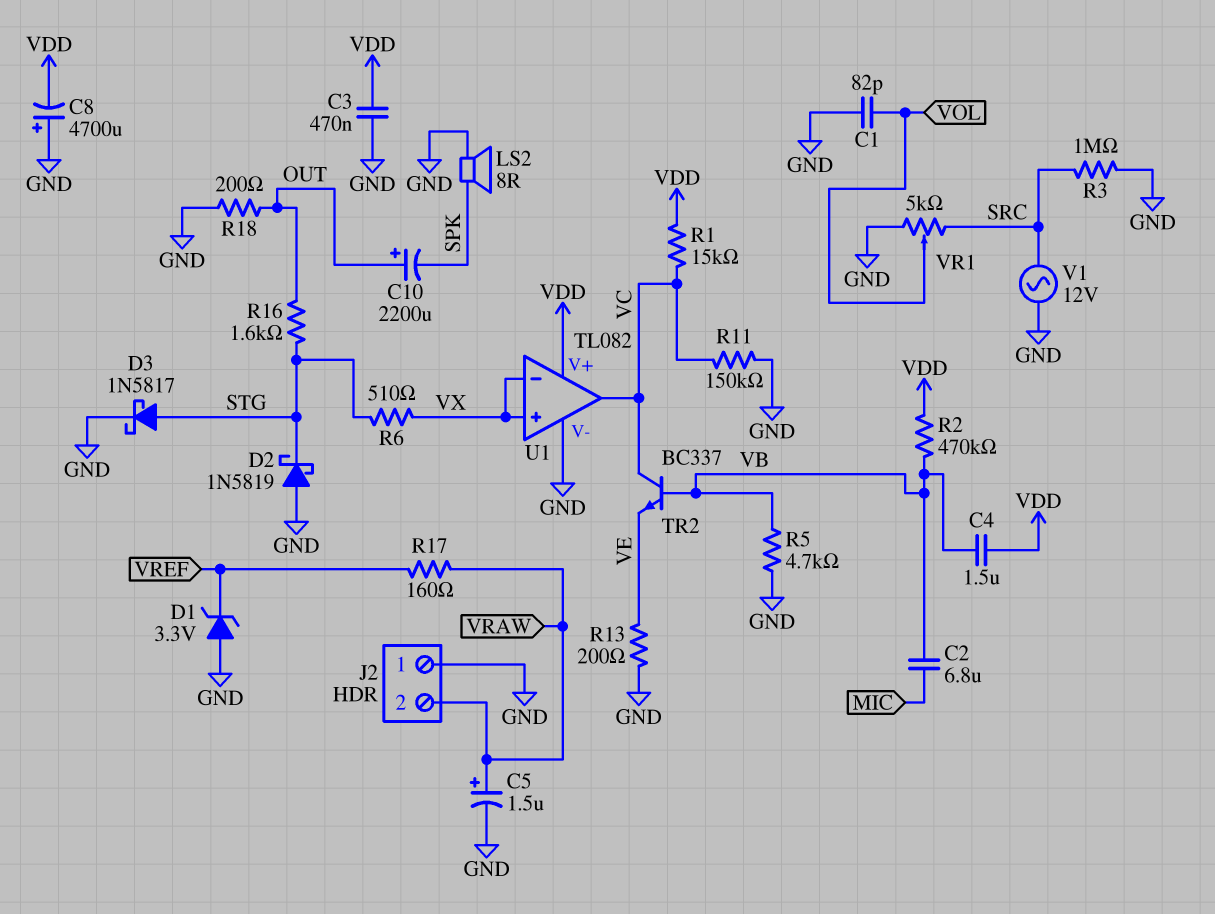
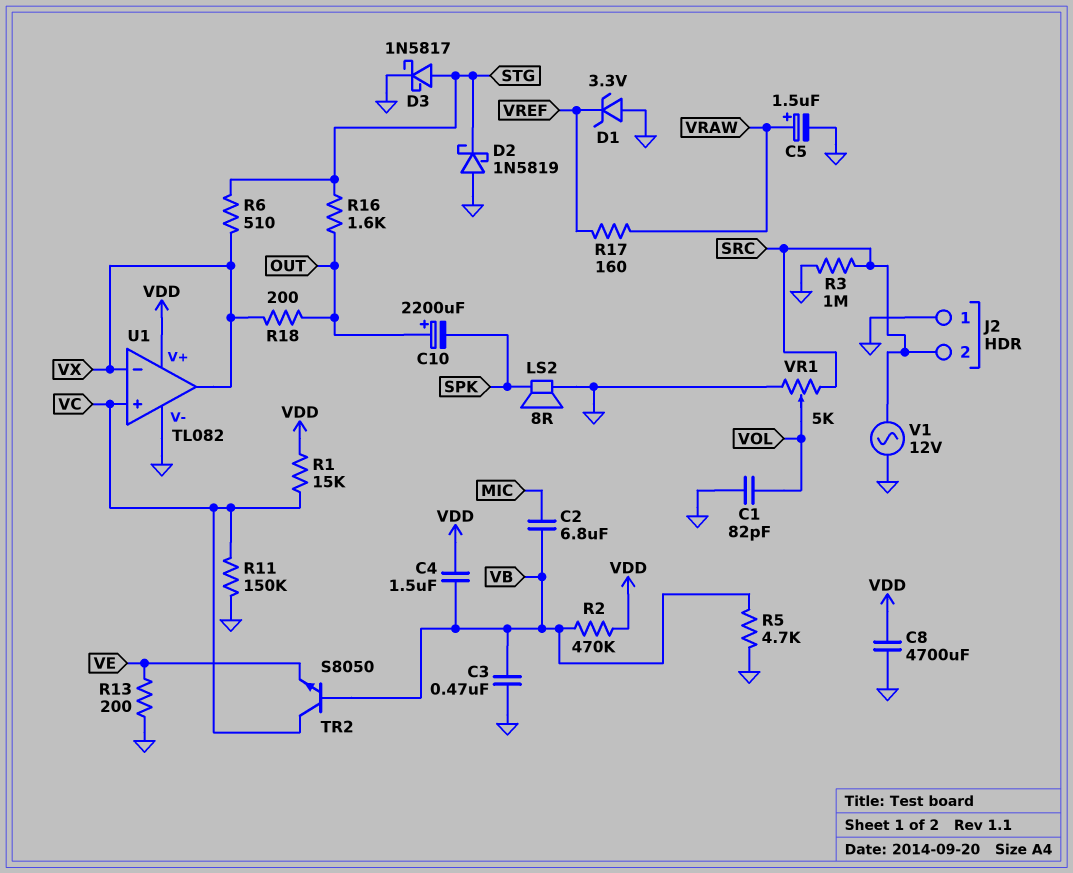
C3: 470nF (GND, VDD) -> 470nF (GND, VB)
C8: 4700uF (plus GND, minus VDD) -> 4700uF (GND, VDD)
J2 pin 2: VRAW -> SRC
R18: 200 (GND, OUT) -> 200 (OUT, VX)
TR2: NPN BC337 (B VB, C VC, E VE) -> NPN S8050 (B VB, C VC, E VE)
U1 pin in+: VX -> VC
U1 pin out: VC -> VX

